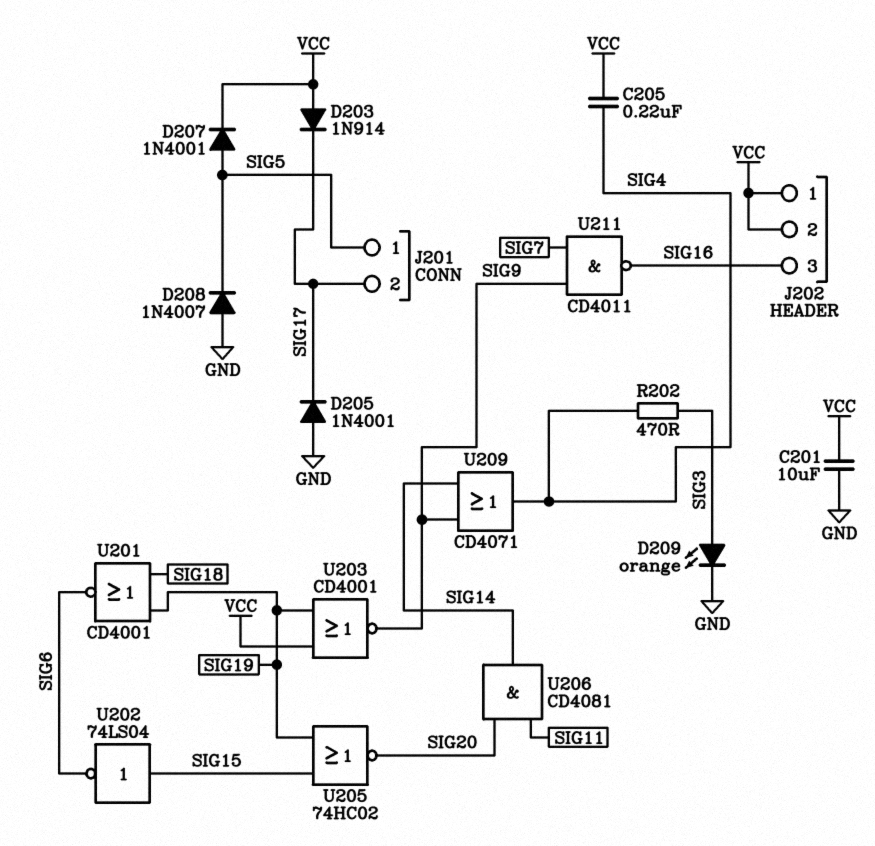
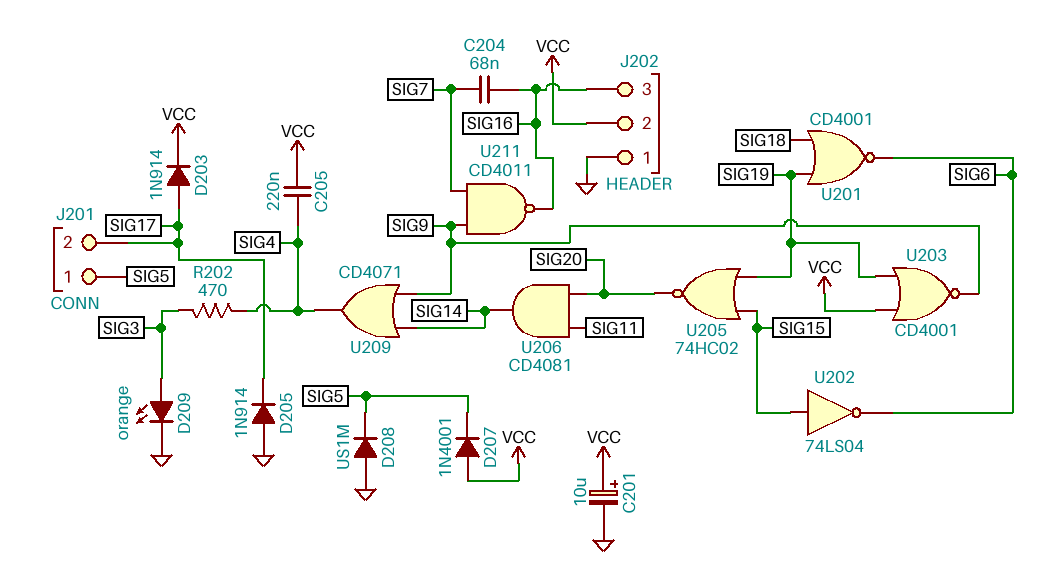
C201: 10uF (GND, VCC) -> 10uF (plus VCC, minus GND)
C204: none -> 68nF (SIG7, SIG16)
D203: diode 1N914 (A VCC, K SIG17) -> diode 1N914 (A SIG17, K VCC)
D205: diode 1N4001 (A GND, K SIG17) -> diode 1N914 (A GND, K SIG17)
D207: diode 1N4001 (A SIG5, K VCC) -> diode 1N4001 (A VCC, K SIG5)
D208: diode 1N4007 (A GND, K SIG5) -> diode US1M (A GND, K SIG5)
J202 pin 1: VCC -> GND

